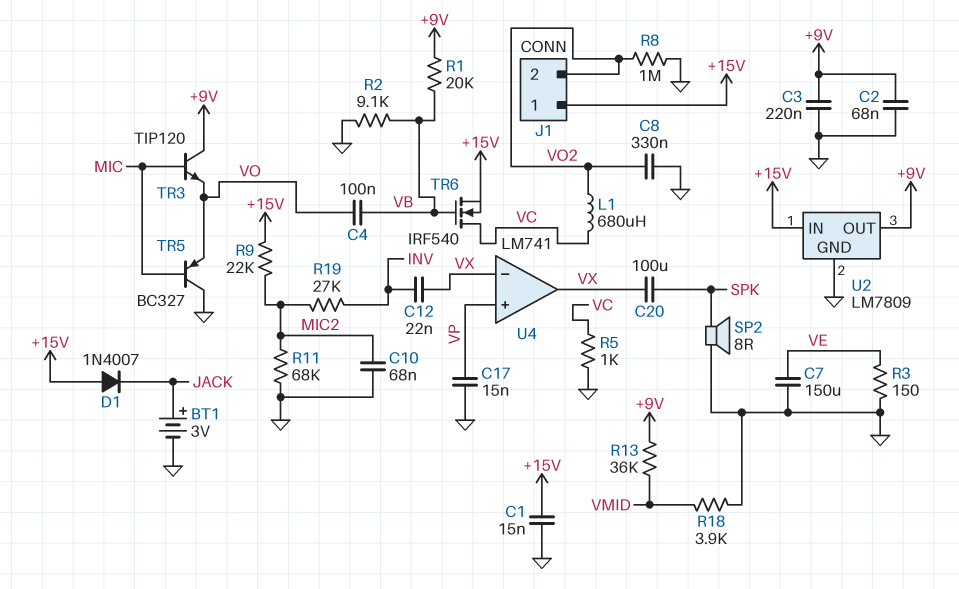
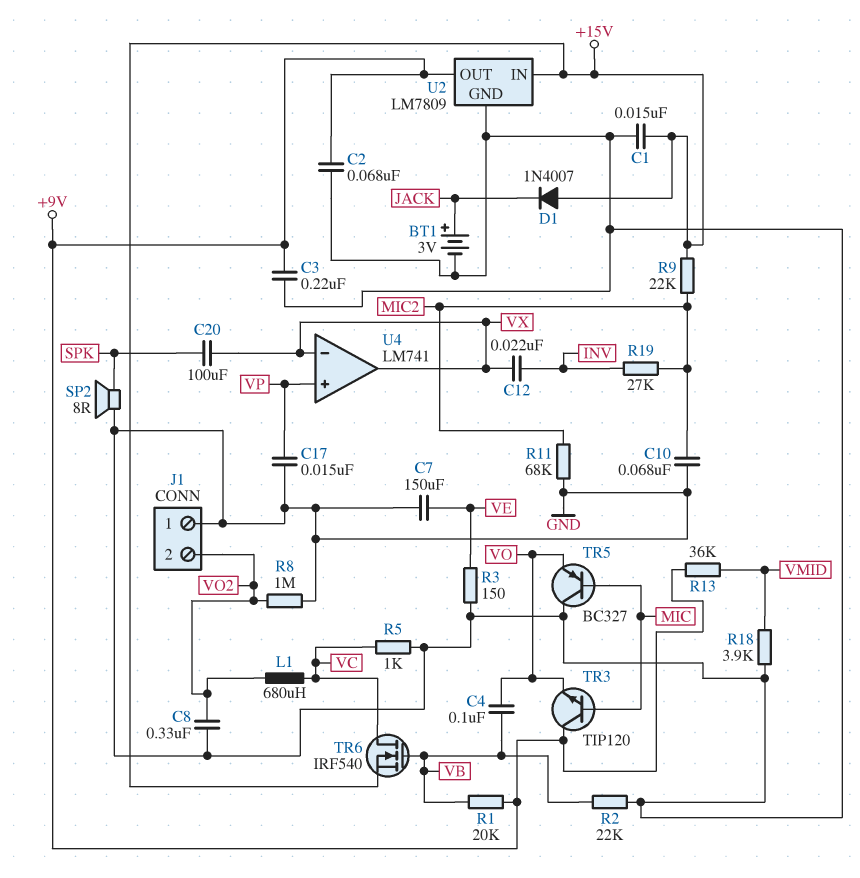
J1 pin 1: +15V -> GND
R2: 9.1k (GND, VB) -> 22k (GND, VB)

